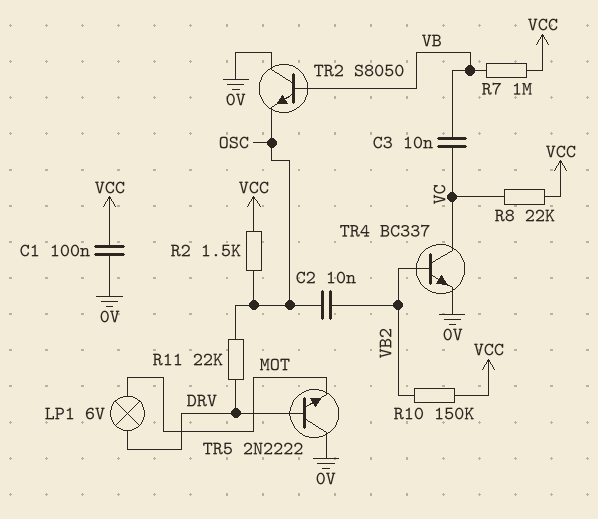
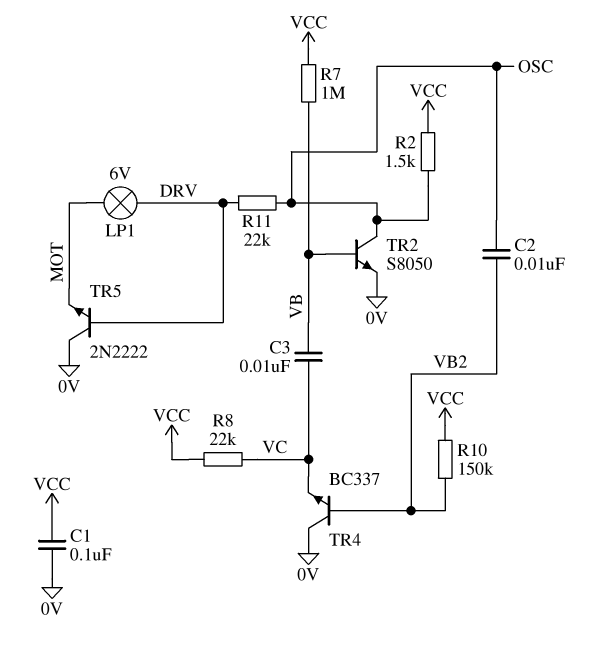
TR2: NPN S8050 (B VB, C 0V, E OSC) -> NPN S8050 (B VB, C OSC, E 0V)
TR4: NPN BC337 (B VB2, C VC, E 0V) -> NPN BC337 (B VB2, C 0V, E VC)

